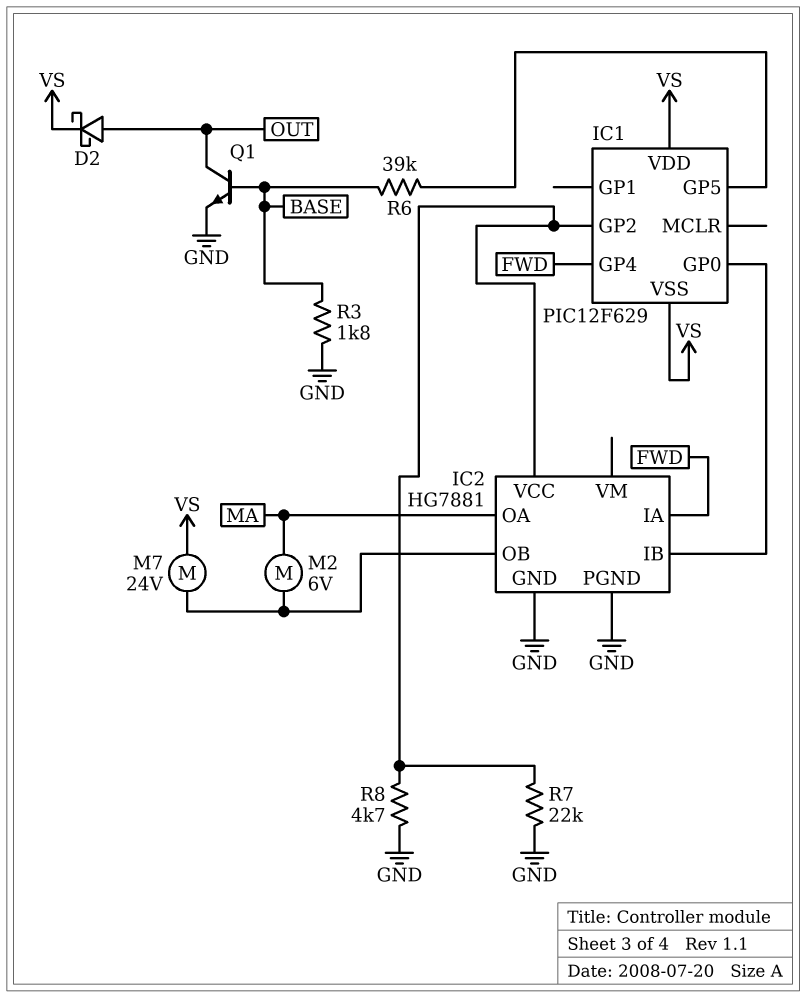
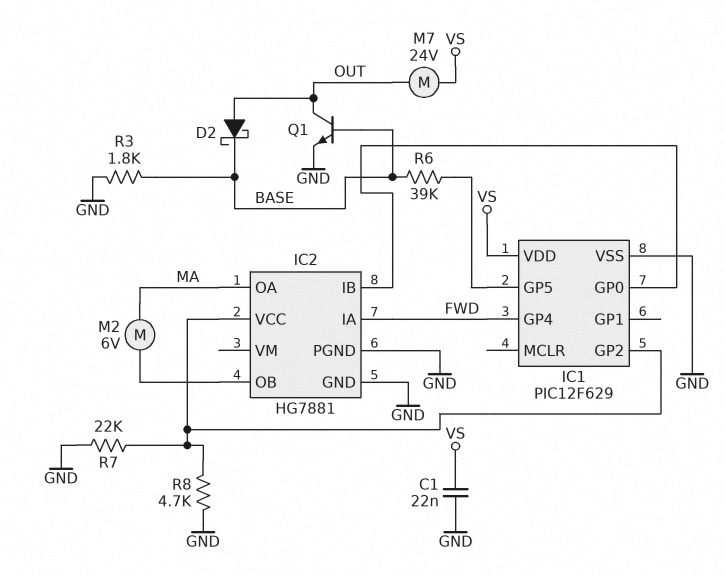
C1: none -> 22nF (GND, VS)
D2: schottky (A OUT, K VS) -> schottky (A OUT, K BASE)
IC1 pin VSS: VS -> GND
M7: motor 24V (IC2/OB, VS) -> motor 24V (OUT, VS)

